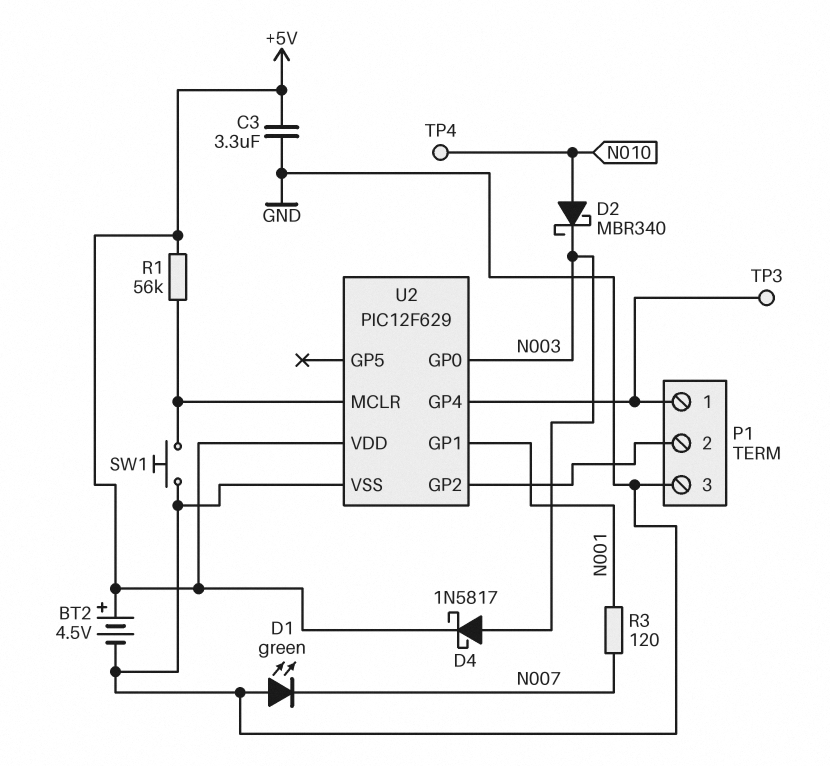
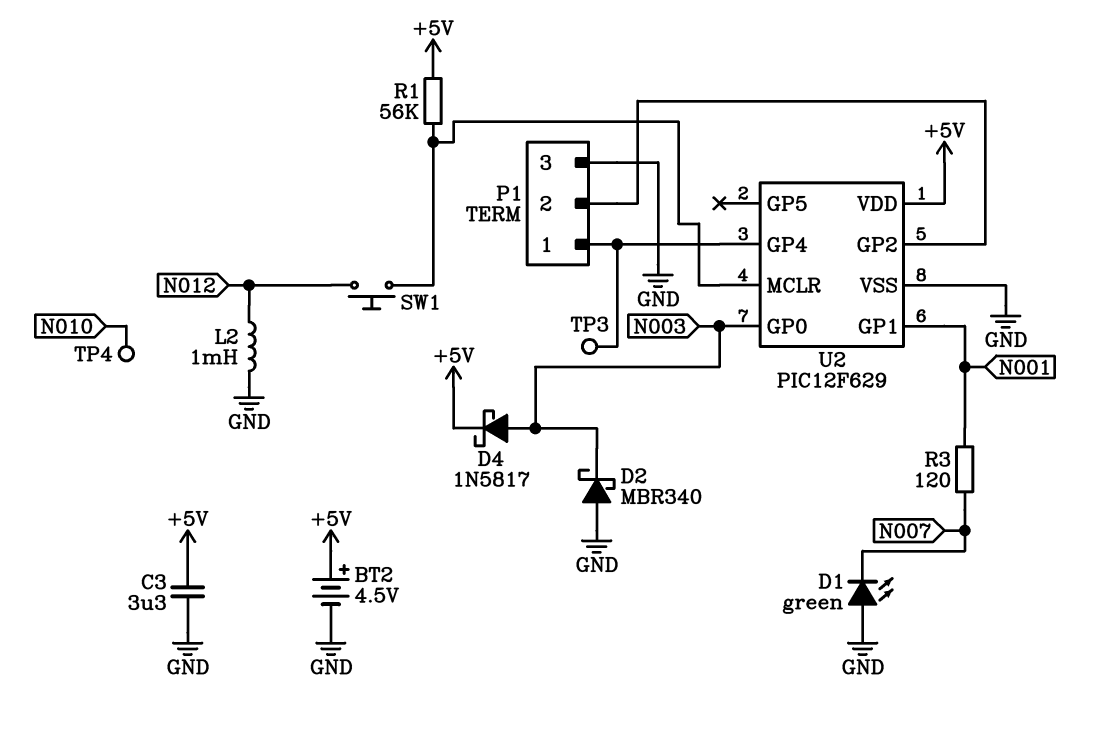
D2: schottky MBR340 (A N010, K N003) -> schottky MBR340 (A GND, K N003)
L2: none -> 1mH (GND, N012)
SW1: button (GND, U2/MCLR) -> button (N012, U2/MCLR)

